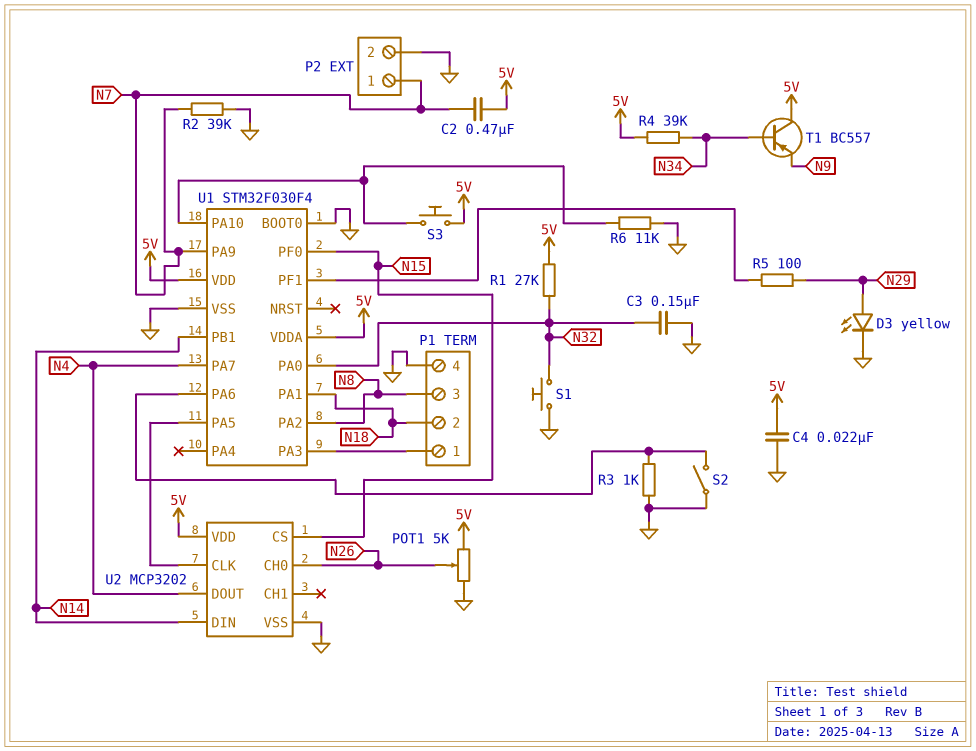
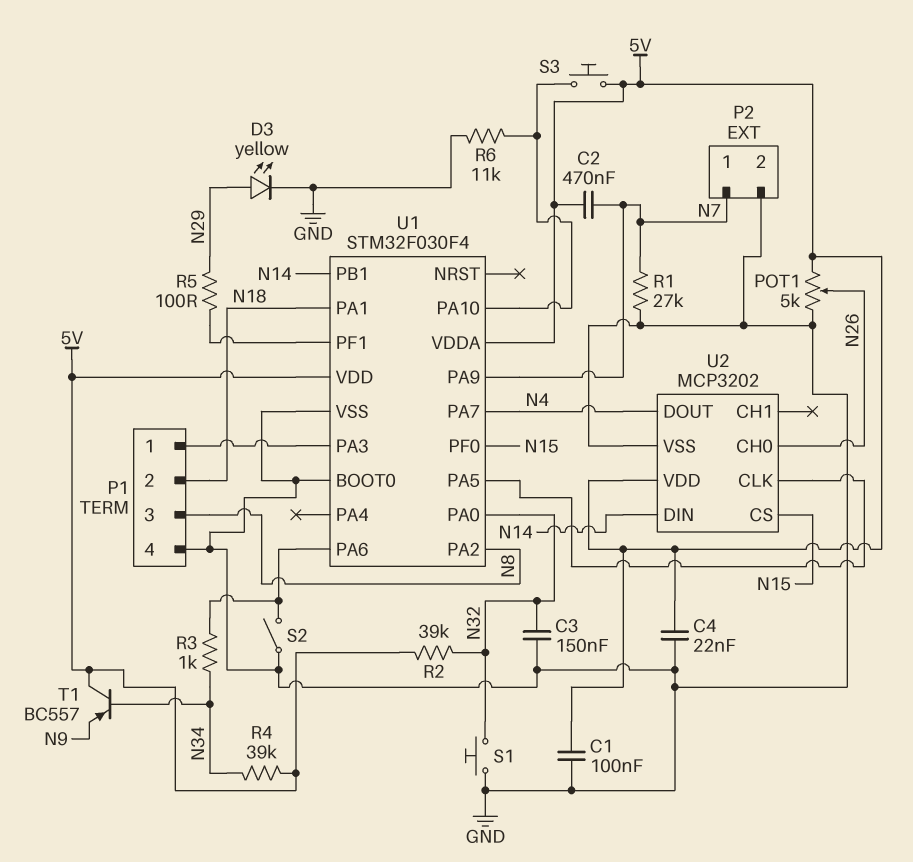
C1: none -> 100nF (5V, GND)
R1: 27k (5V, N32) -> 27k (GND, N7)
R2: 39k (GND, N7) -> 39k (5V, N32)
R3: 1k (GND, U1/PA6) -> 1k (N34, U1/PA6)

